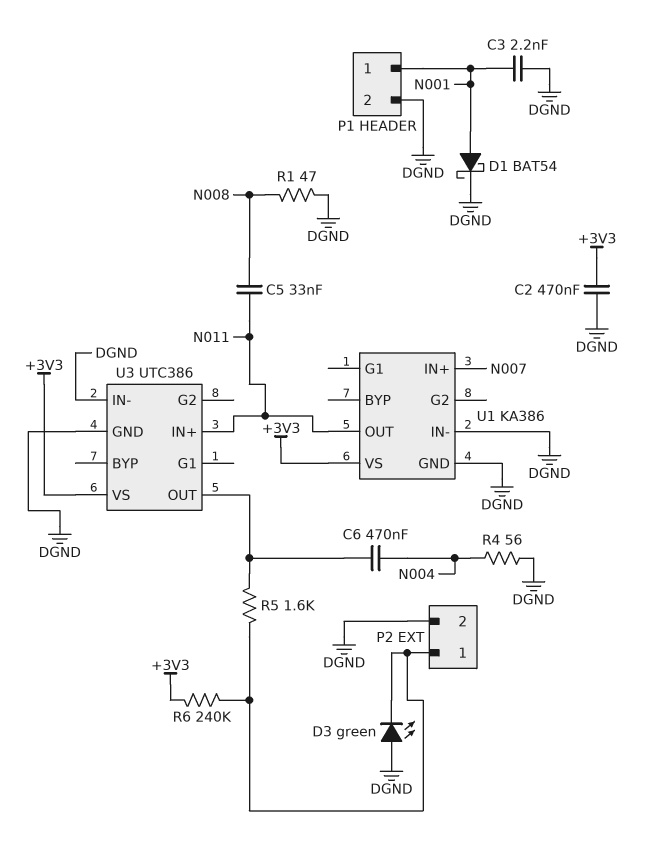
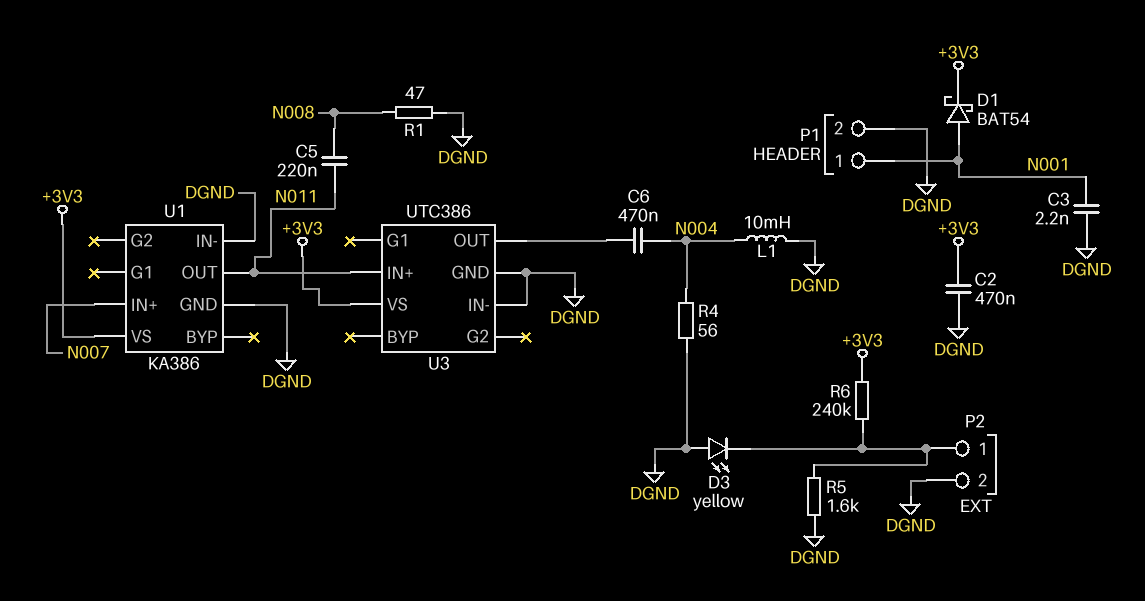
C5: 33nF (N008, N011) -> 220nF (N008, N011)
D1: schottky BAT54 (A N001, K DGND) -> schottky BAT54 (A N001, K +3V3)
D3: LED green (A DGND, K P2/1) -> LED yellow (A DGND, K P2/1)
L1: none -> 10mH (DGND, N004)
R5: 1.6k (P2/1, U3/OUT) -> 1.6k (DGND, P2/1)

